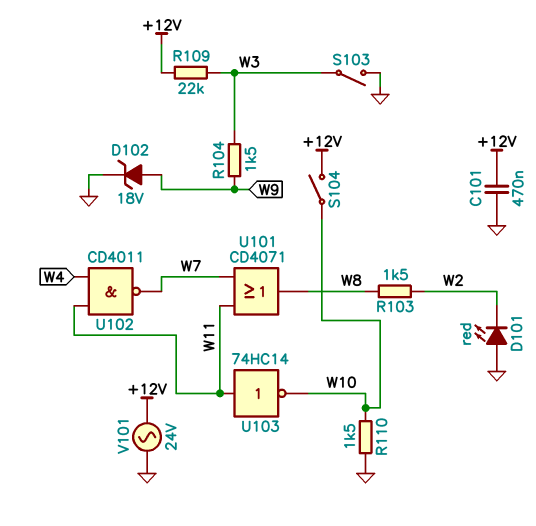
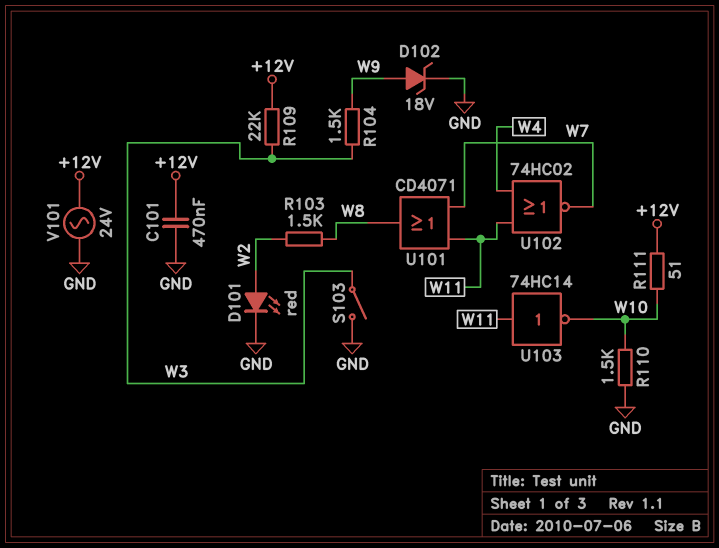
D101: LED red (A GND, K W2) -> LED red (A W2, K GND)
R111: none -> 51 (+12V, W10)
S104: switch (+12V, W10) -> none
U102: NAND CD4011 (in W4, in W11, out W7) -> NOR 74HC02 (in W4, in W11, out W7)

